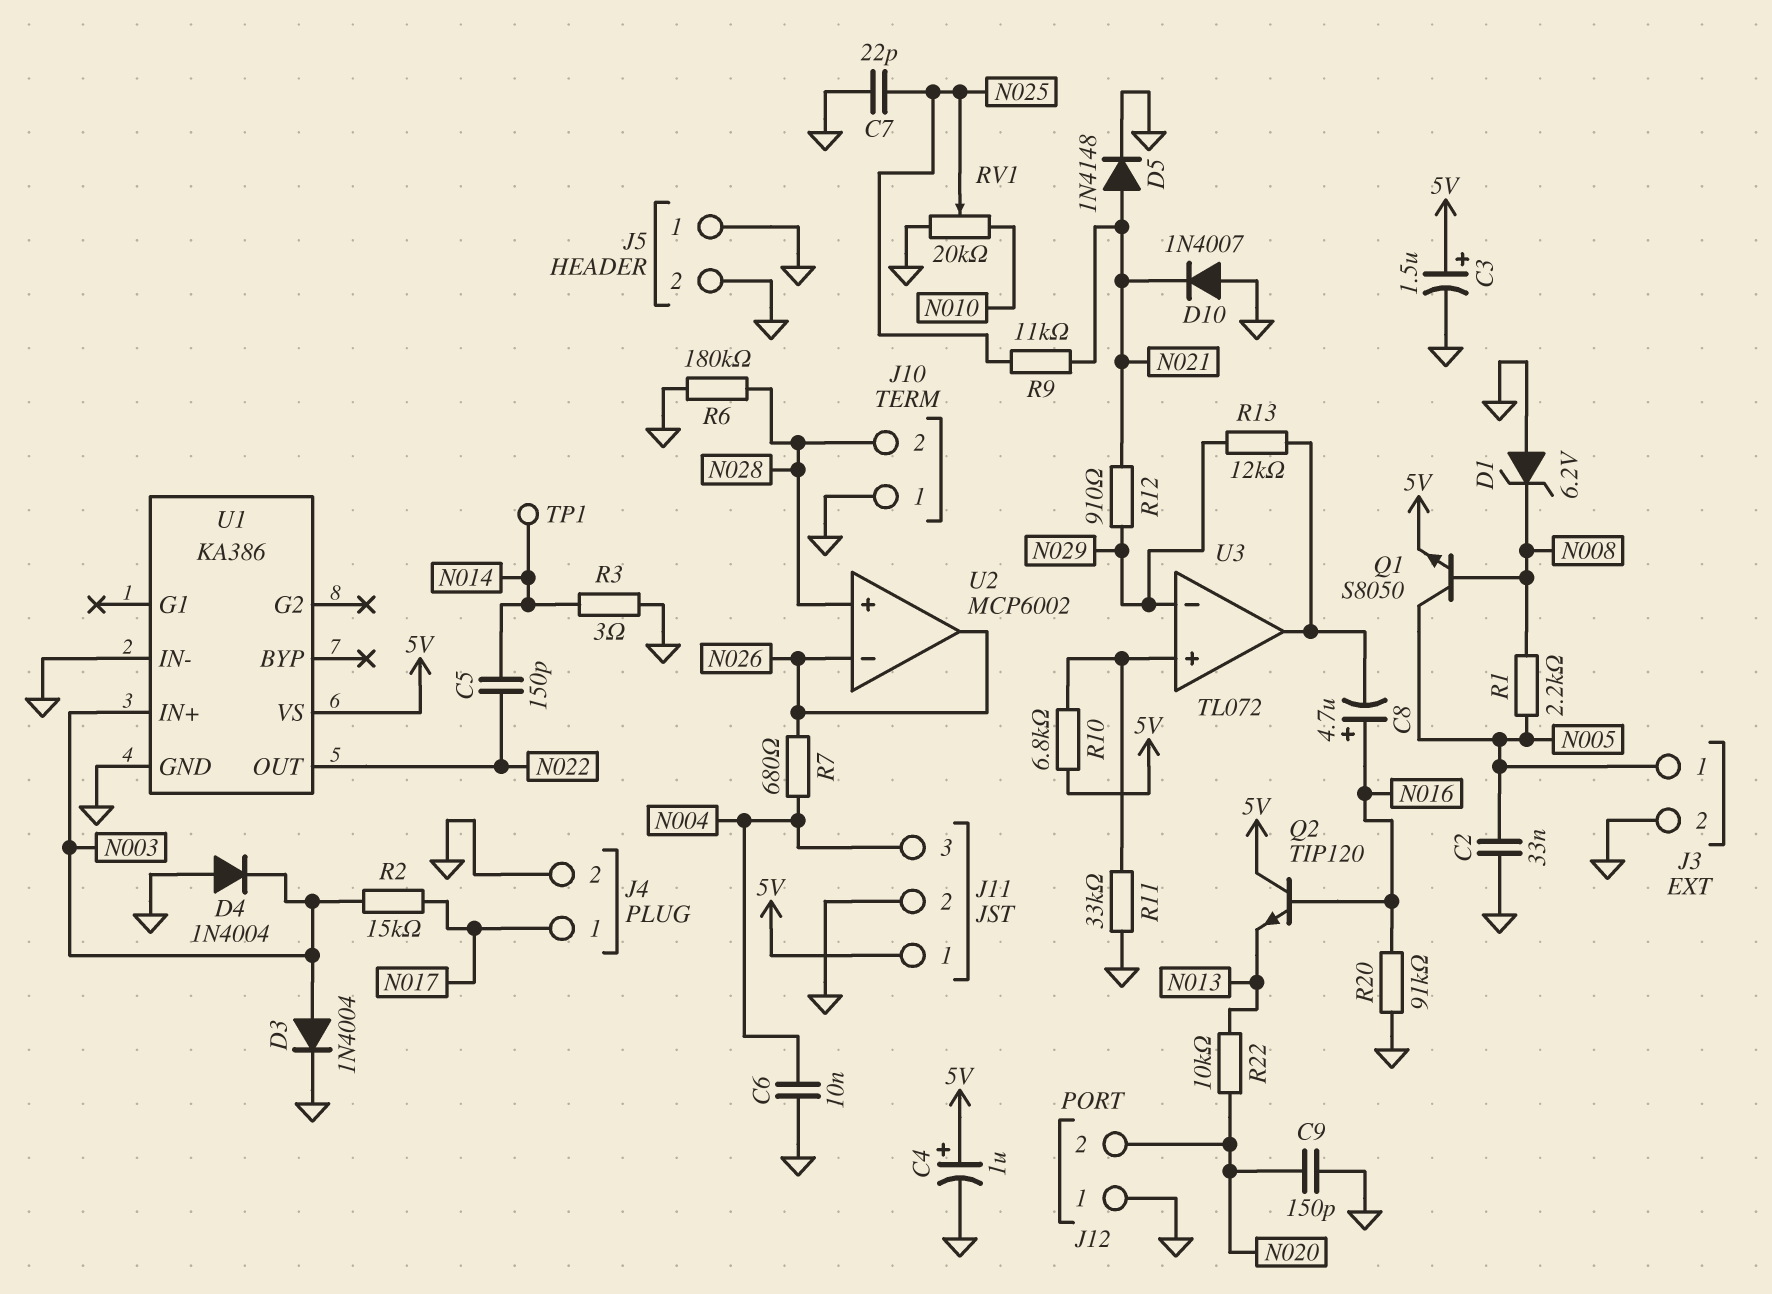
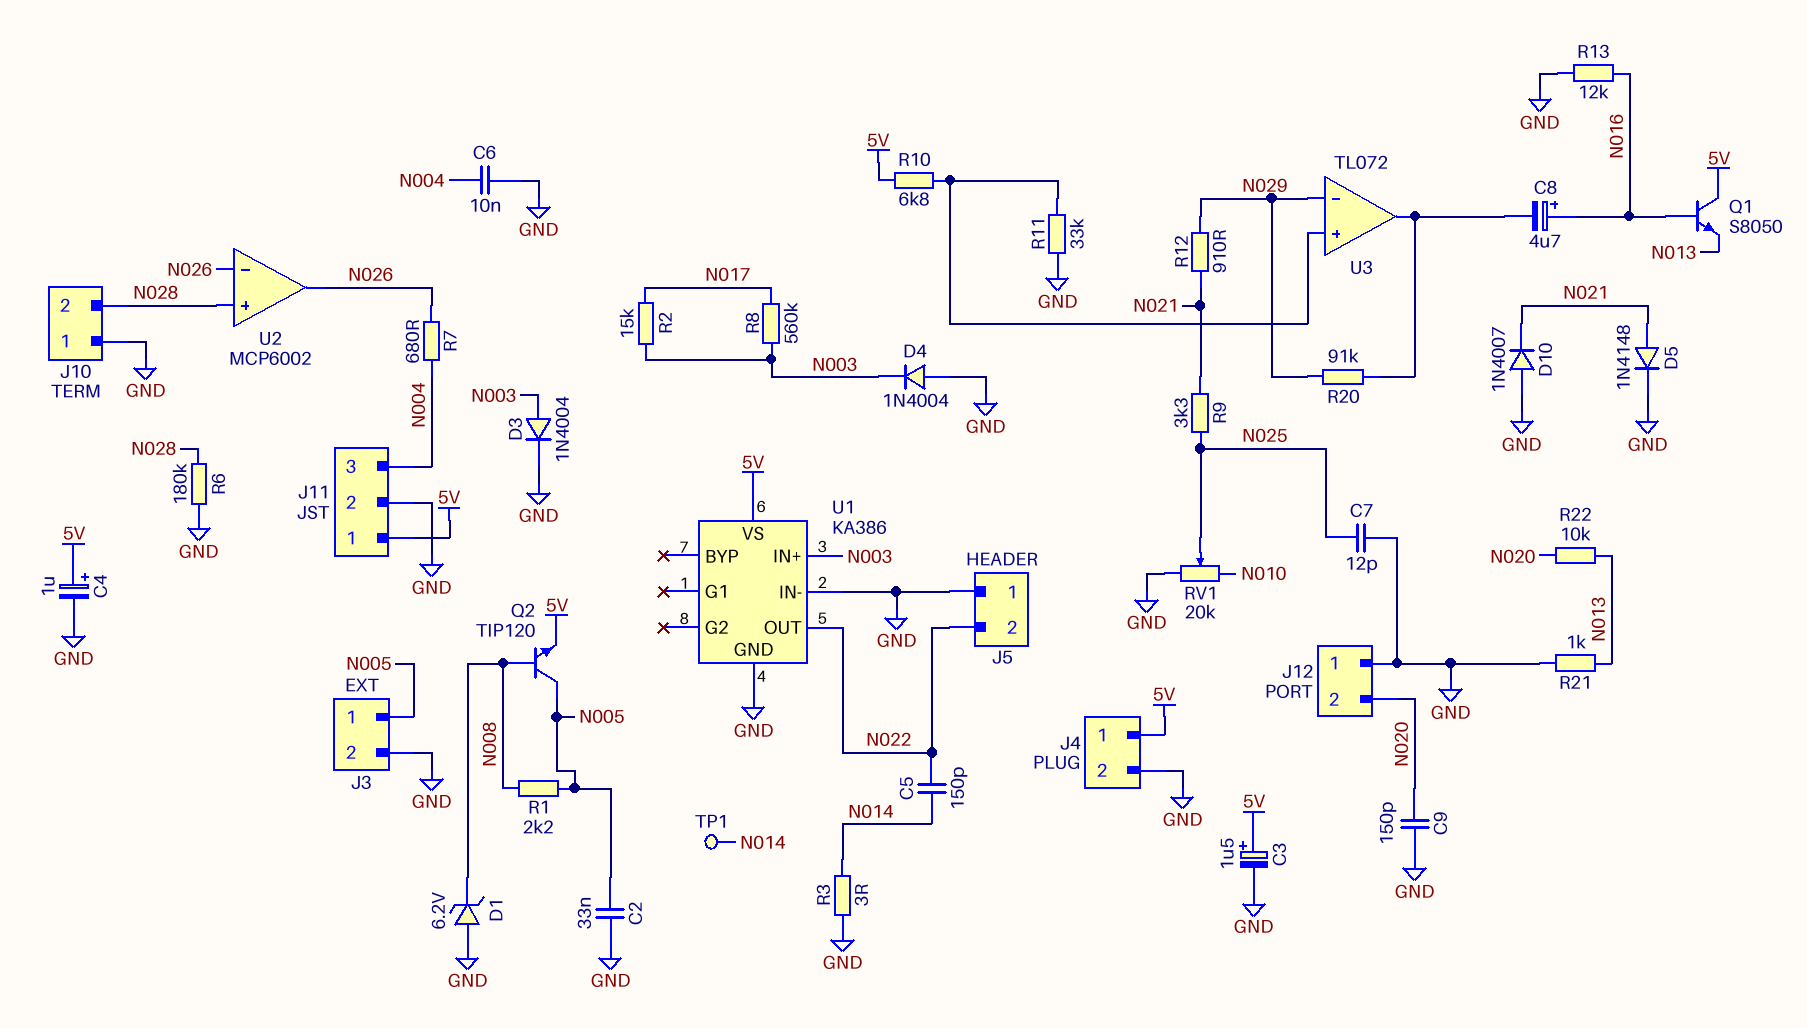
C7: 22pF (GND, N025) -> 12pF (GND, N025)
J4 pin 1: N017 -> 5V
J5 pin 2: GND -> N022
Q1: NPN S8050 (B N008, C N005, E 5V) -> NPN S8050 (B N016, C 5V, E N013)
Q2: NPN TIP120 (B N016, C 5V, E N013) -> NPN TIP120 (B N008, C N005, E 5V)
R8: none -> 560k (N003, N017)
R9: 11k (N021, N025) -> 3.3k (N021, N025)
R13: 12k (N029, U3/out) -> 12k (GND, N016)
R20: 91k (GND, N016) -> 91k (N029, U3/out)
R21: none -> 1k (GND, N013)

